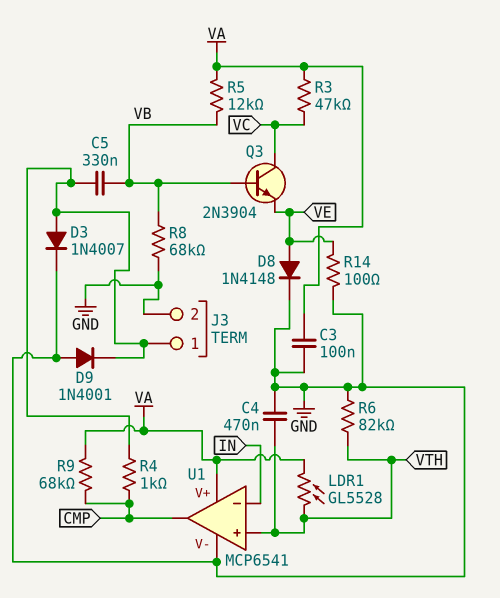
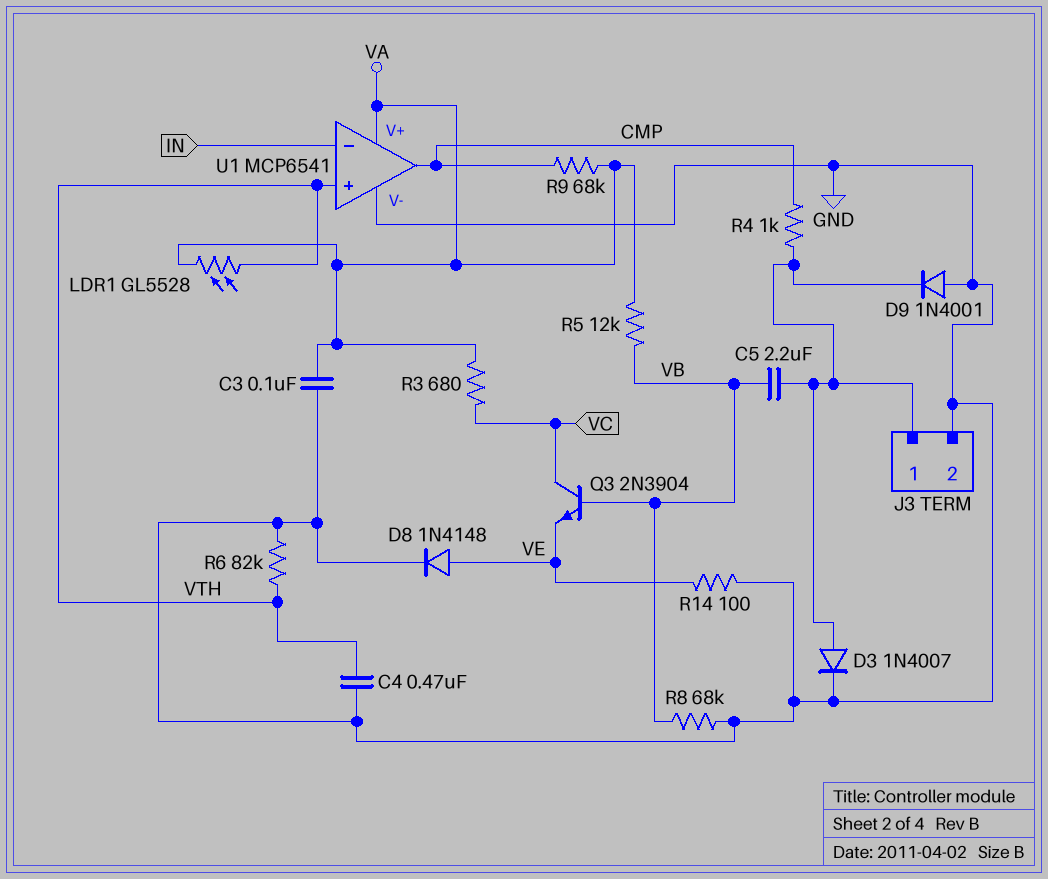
C5: 330nF (J3/1, VB) -> 2.2uF (J3/1, VB)
R3: 47k (VA, VC) -> 680 (VA, VC)

